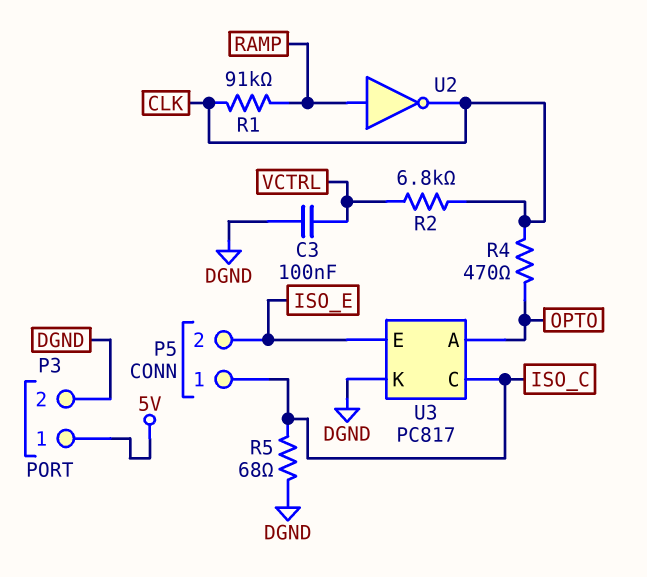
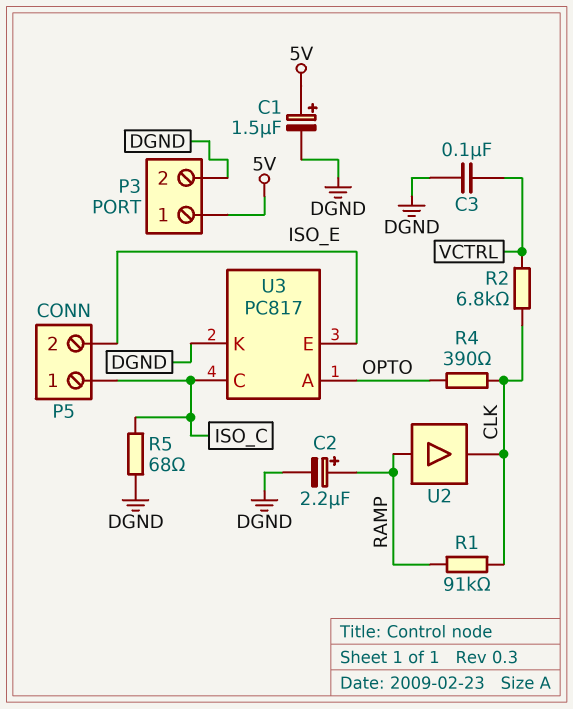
C1: none -> 1.5uF (plus 5V, minus DGND)
C2: none -> 2.2uF (plus RAMP, minus DGND)
R4: 470 (CLK, OPTO) -> 390 (CLK, OPTO)
U2: NOT (in RAMP, out CLK) -> buffer (in RAMP, out CLK)

